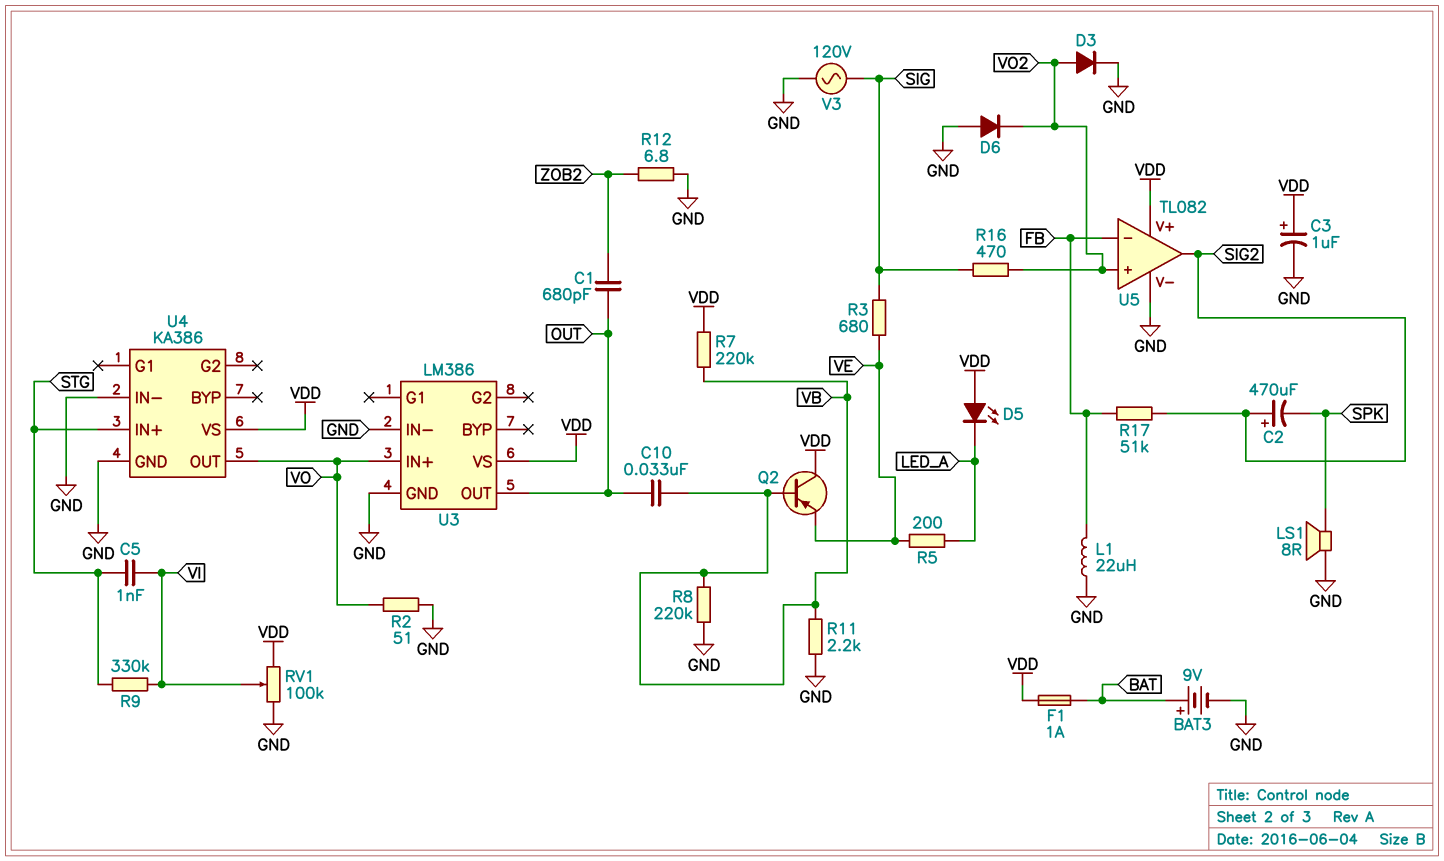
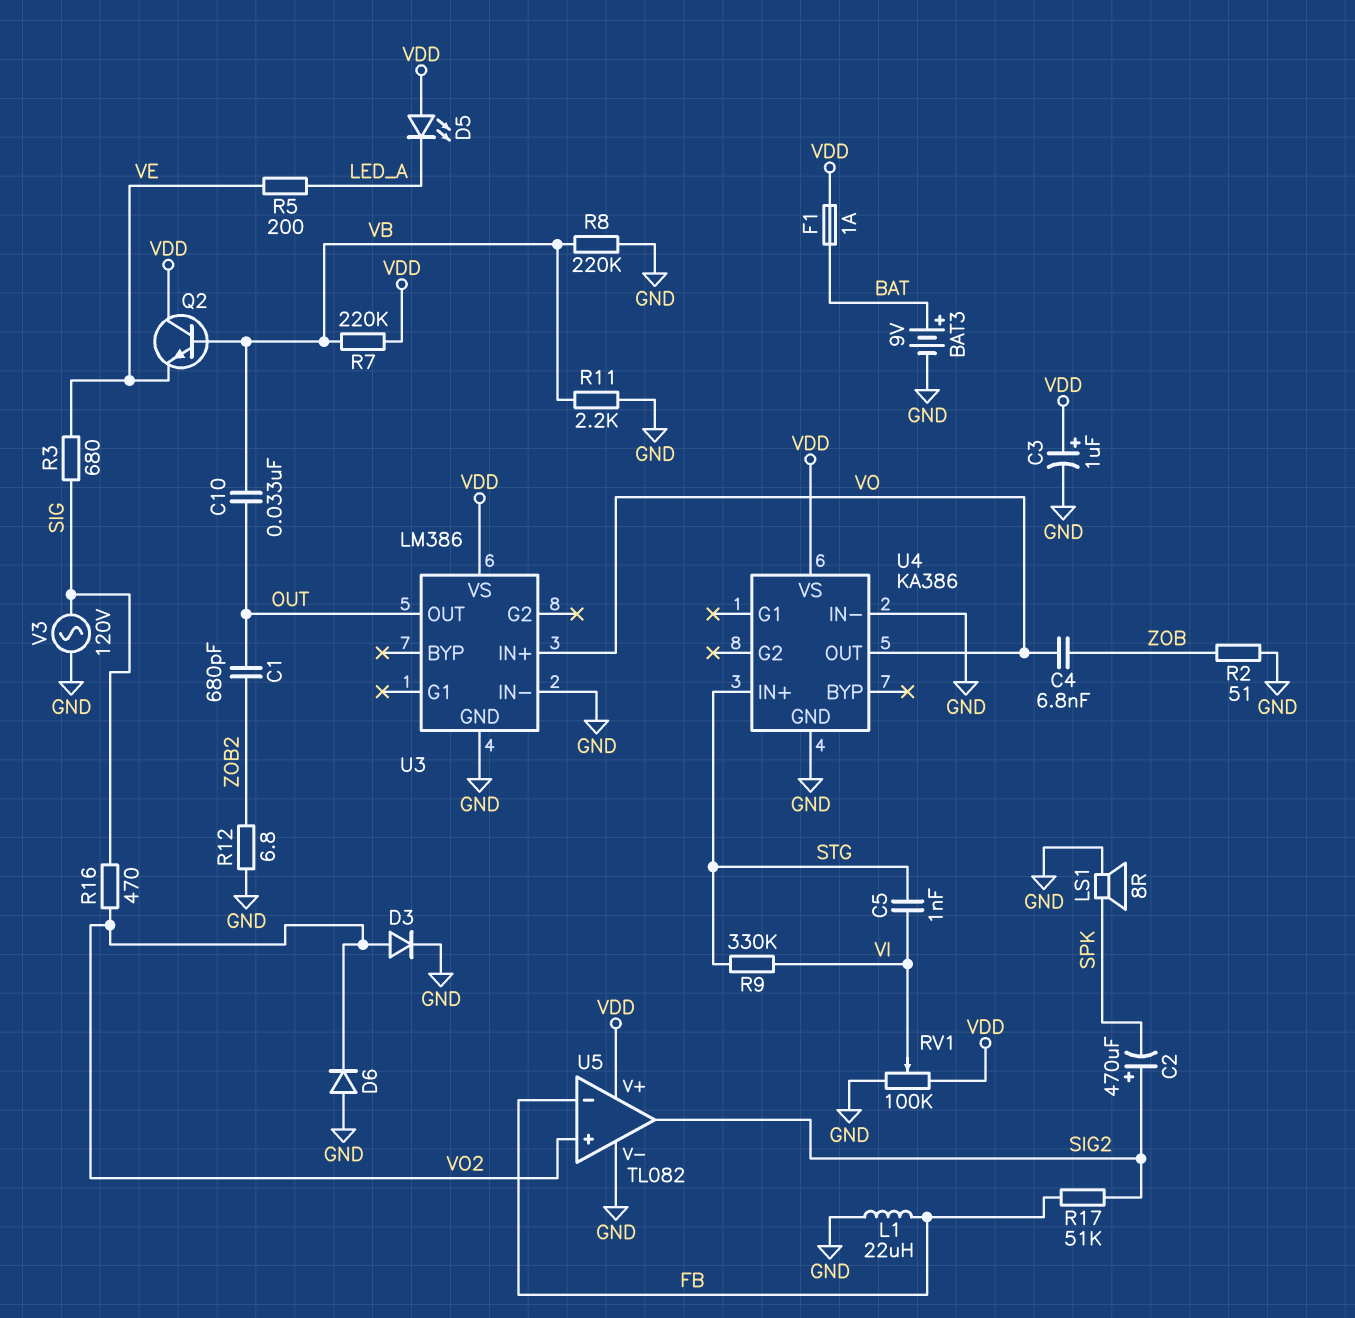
C4: none -> 6.8nF (VO, ZOB)
Q2: PNP (B VB, C VDD, E VE) -> NPN (B VB, C VDD, E VE)
R2: 51 (GND, VO) -> 51 (GND, ZOB)

